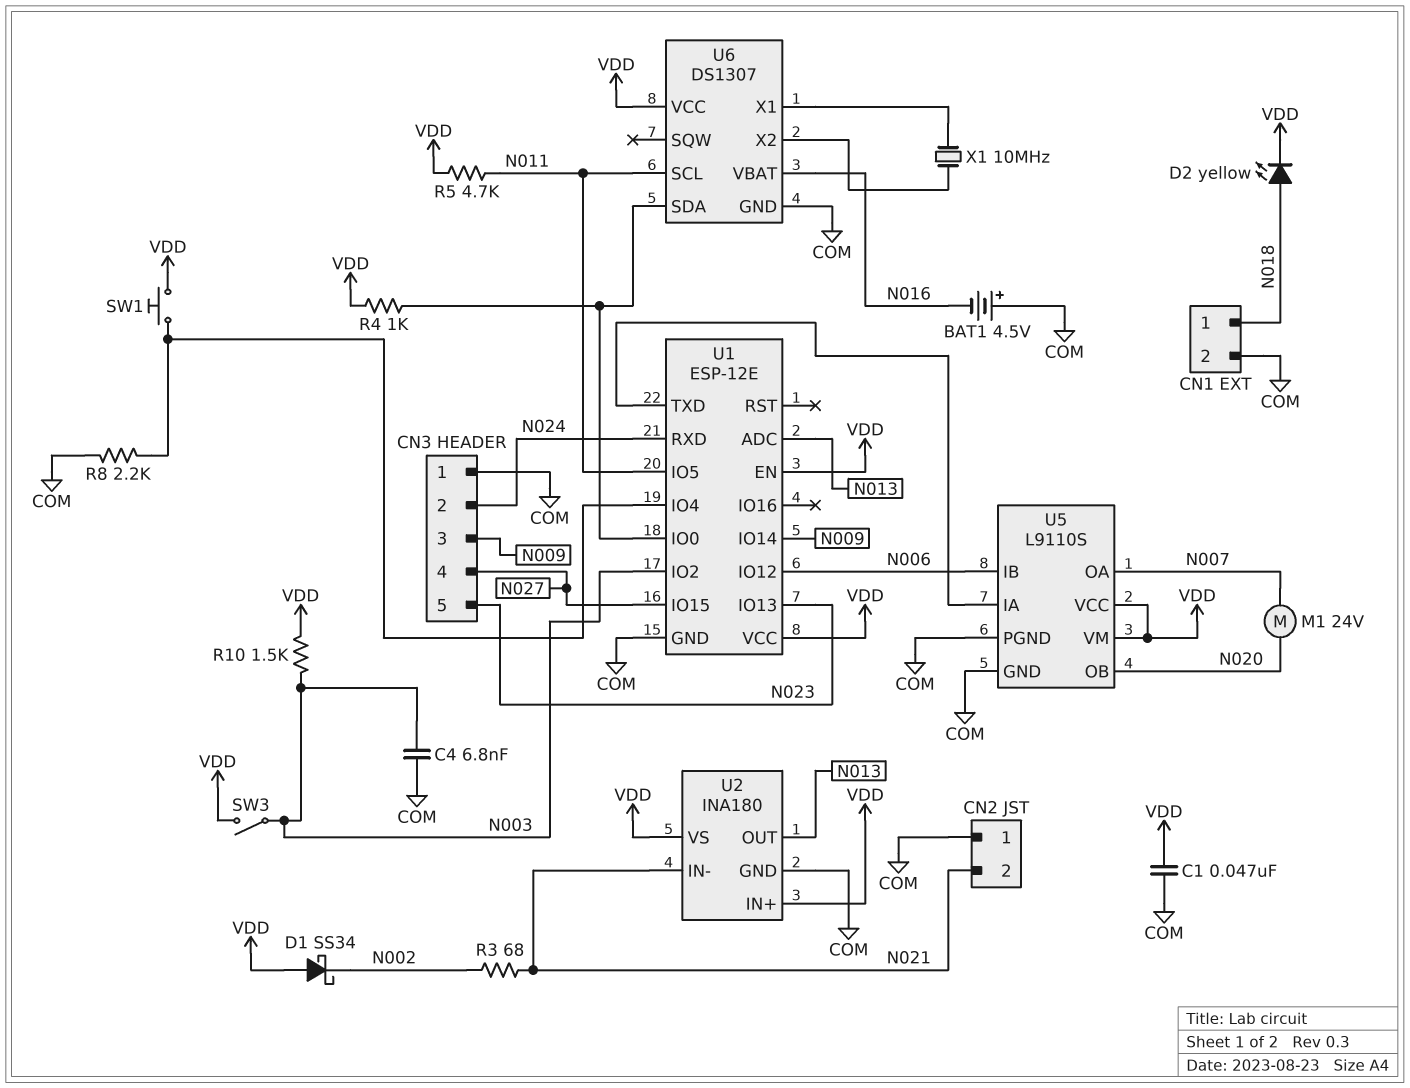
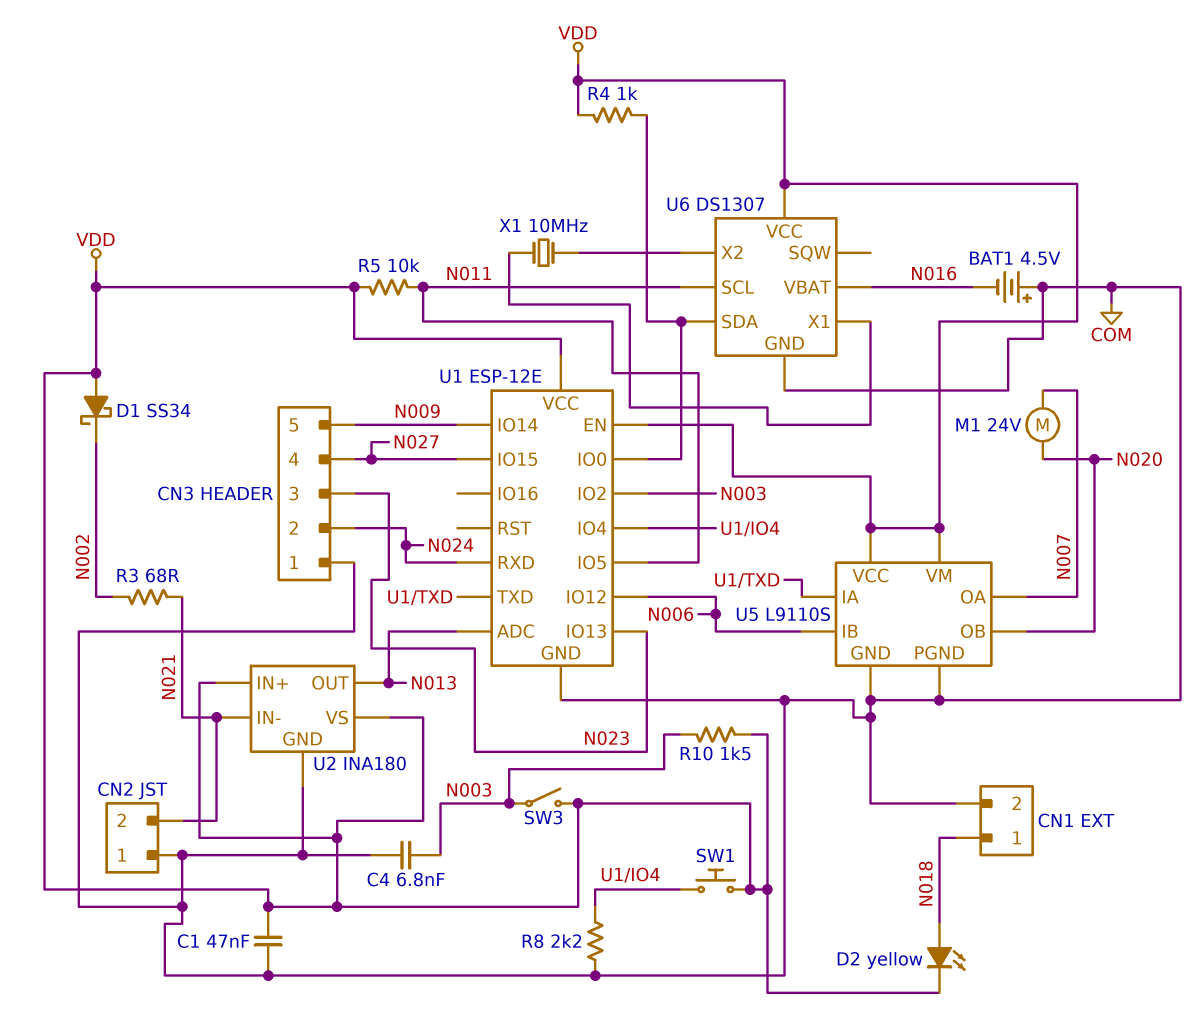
CN3 pin 3: N009 -> N023
CN3 pin 5: N023 -> N009
R5: 4.7k (N011, VDD) -> 10k (N011, VDD)

